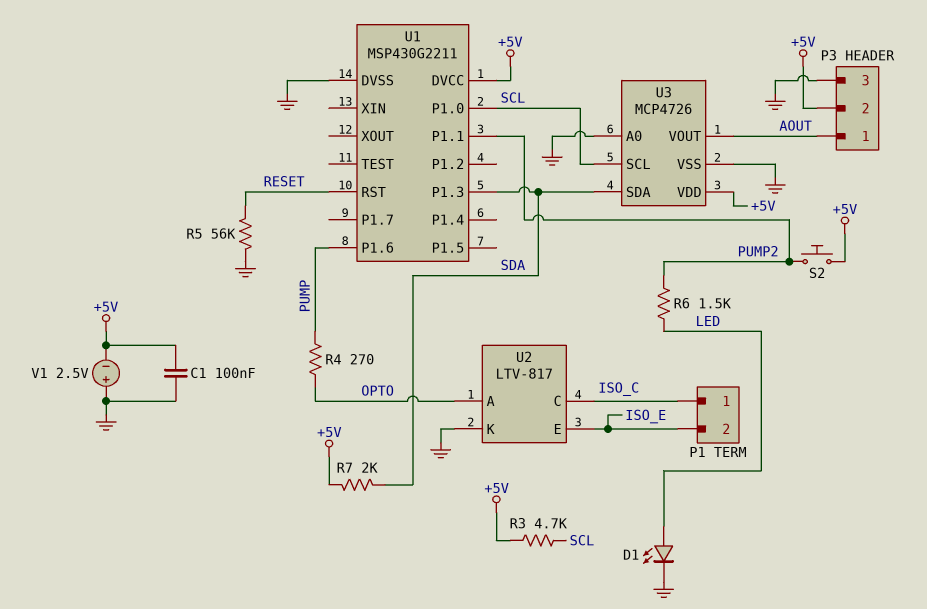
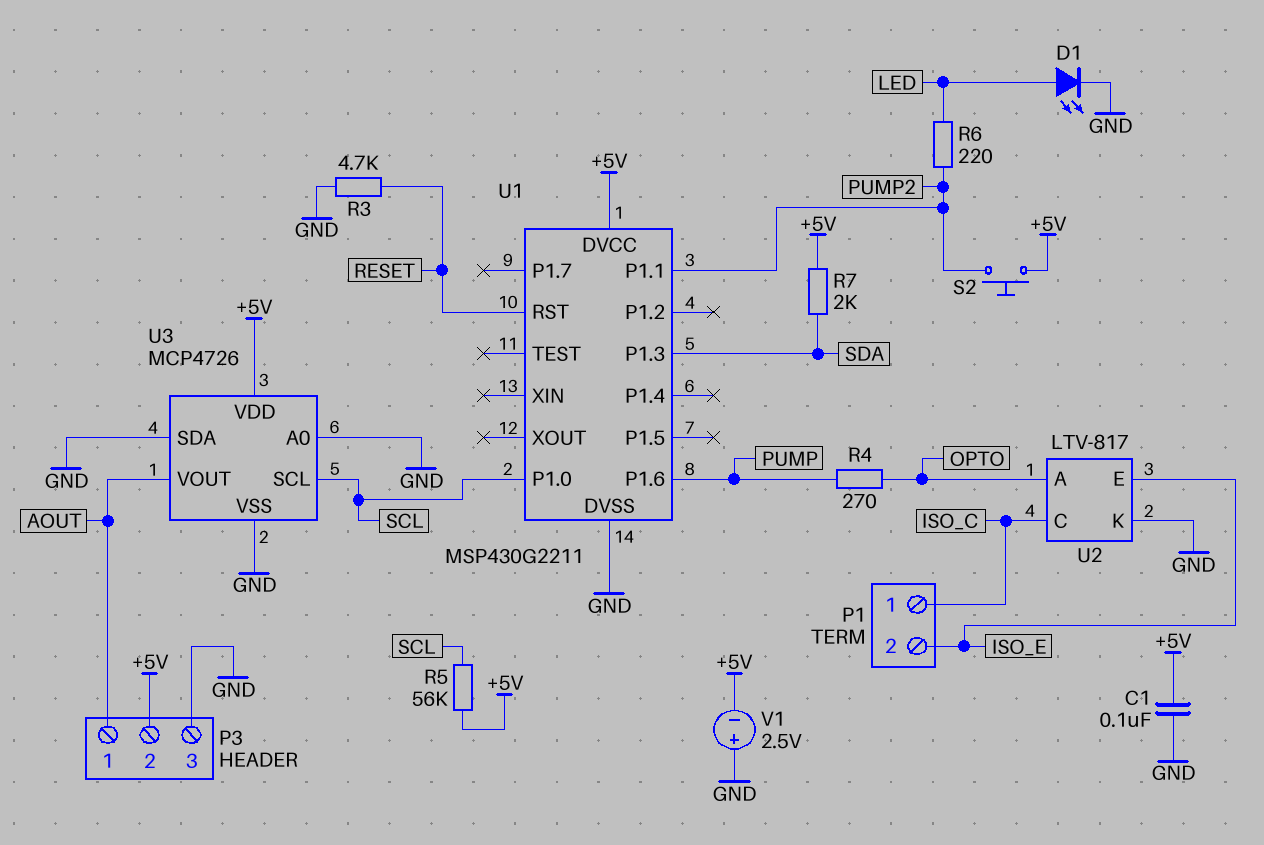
R3: 4.7k (+5V, SCL) -> 4.7k (GND, RESET)
R5: 56k (GND, RESET) -> 56k (+5V, SCL)
R6: 1.5k (LED, PUMP2) -> 220 (LED, PUMP2)
U3 pin SDA: SDA -> GND

